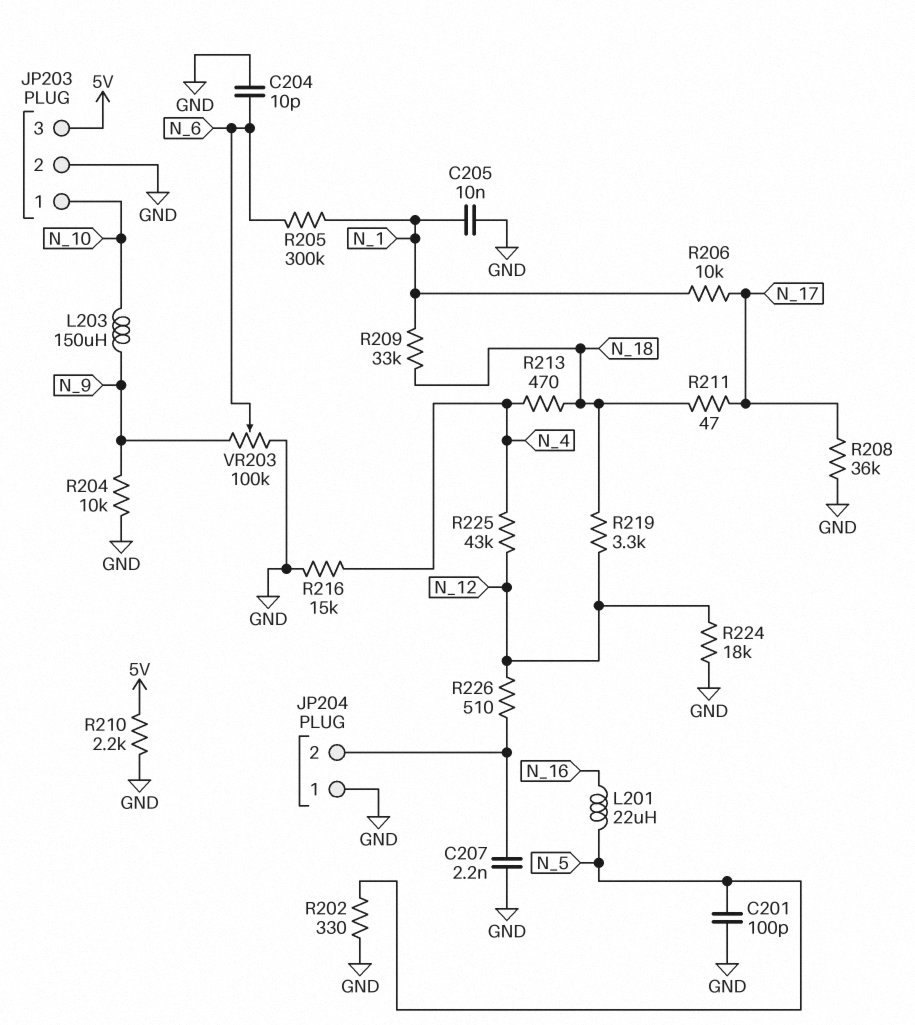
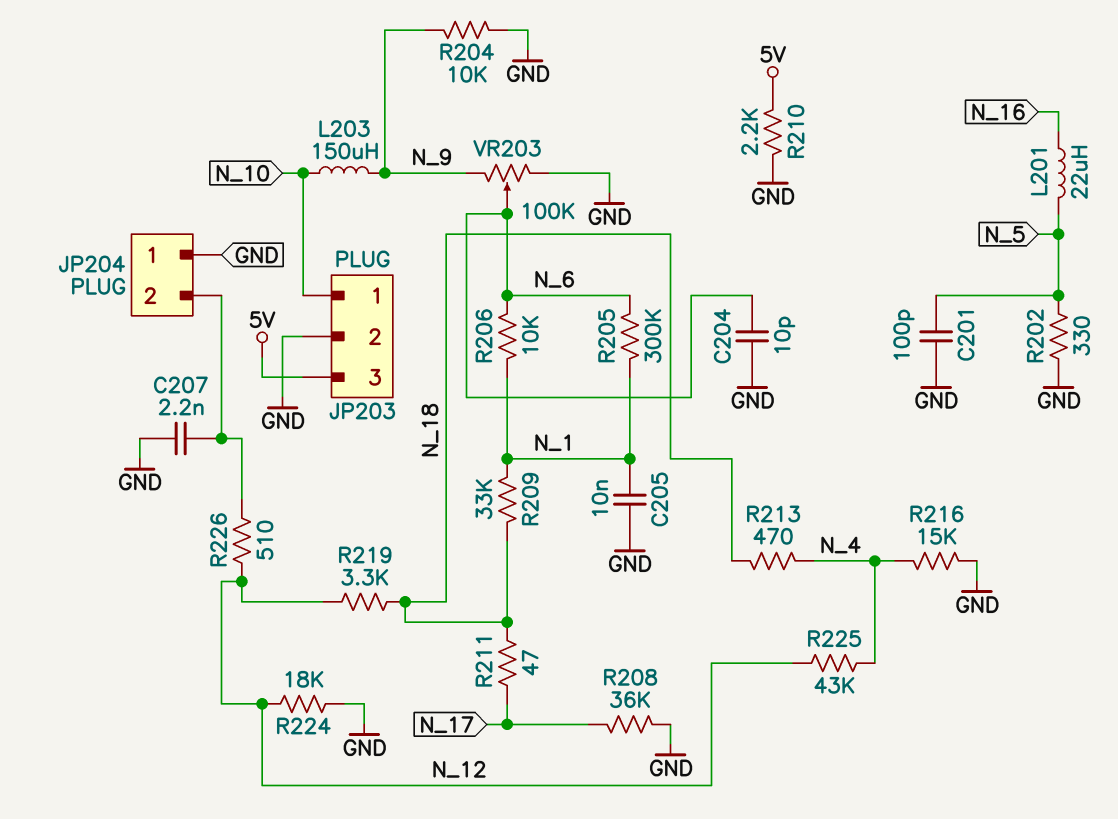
R206: 10k (N_1, N_17) -> 10k (N_1, N_6)

